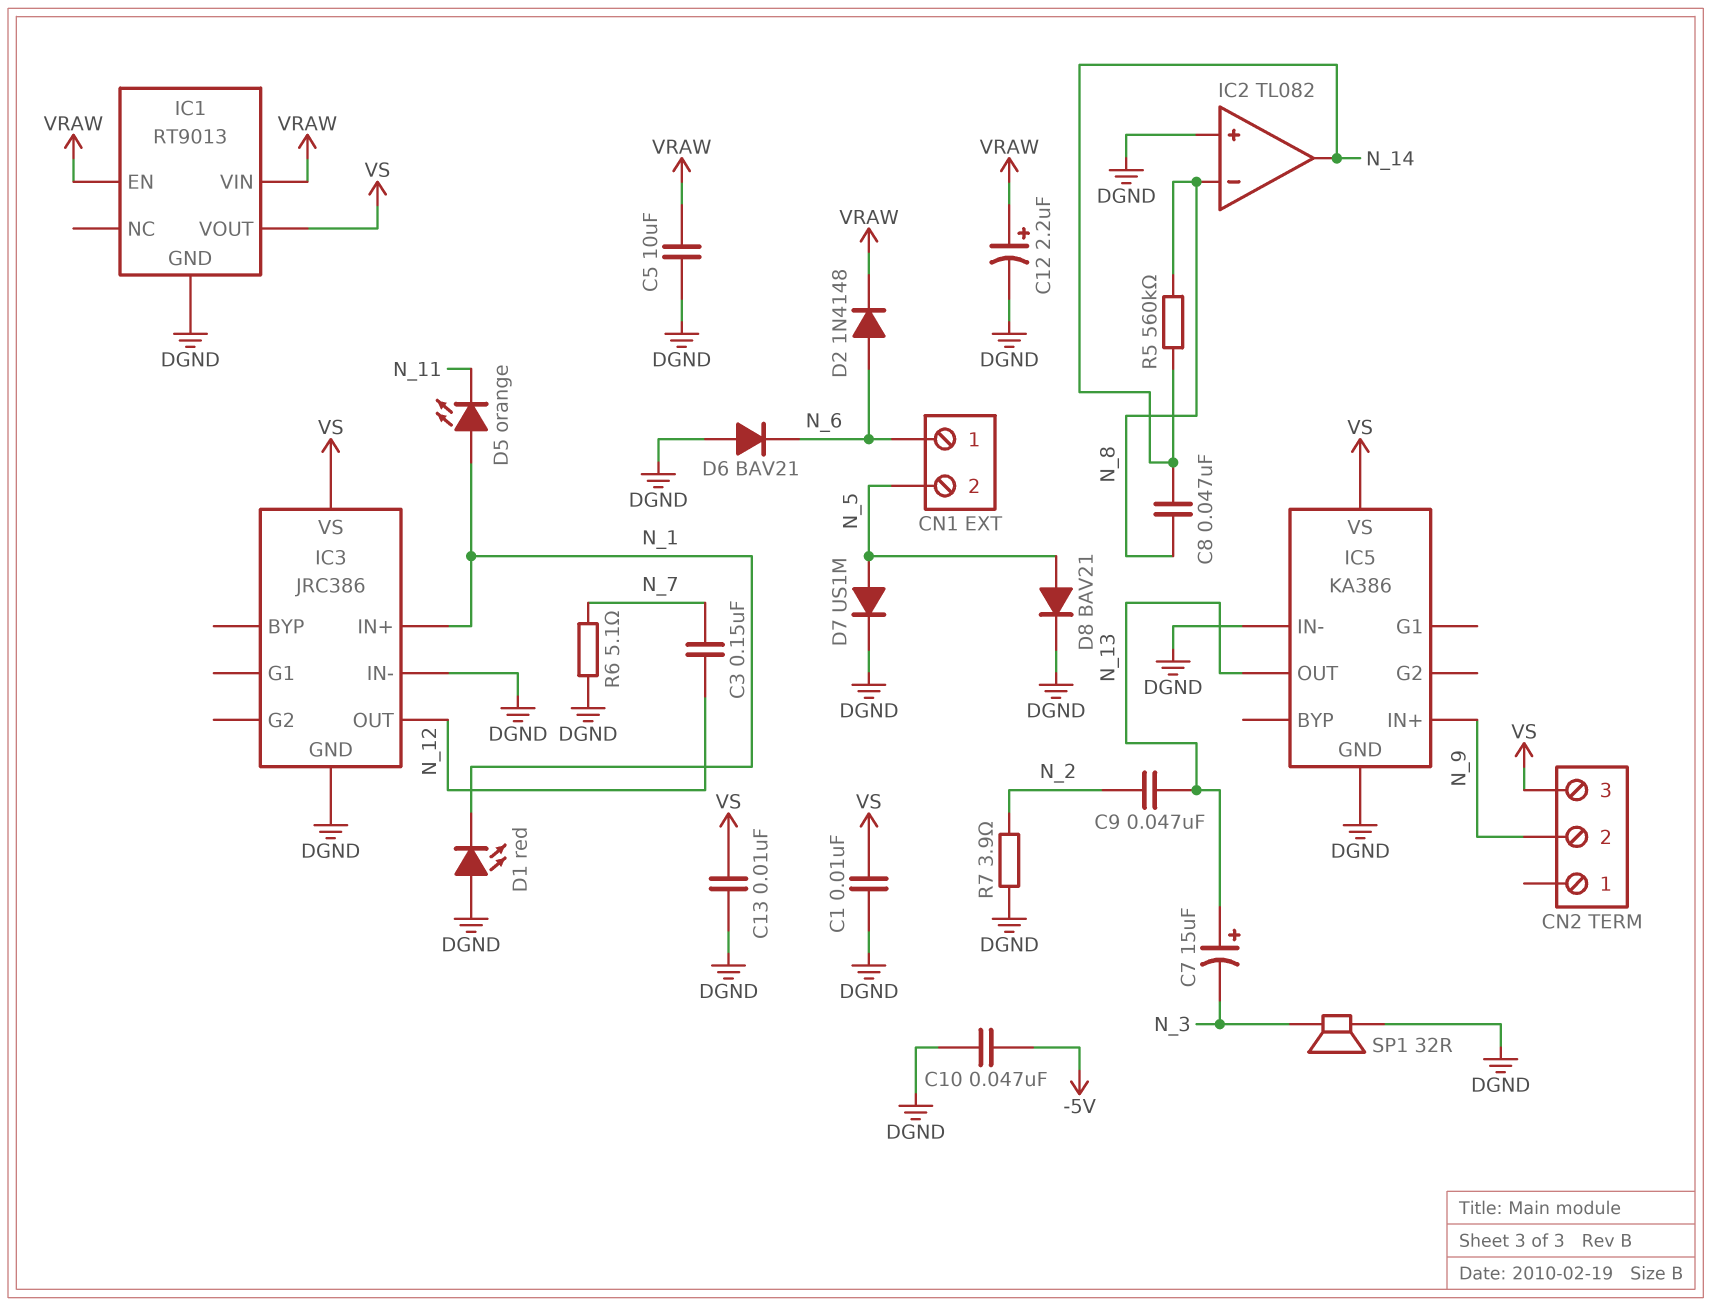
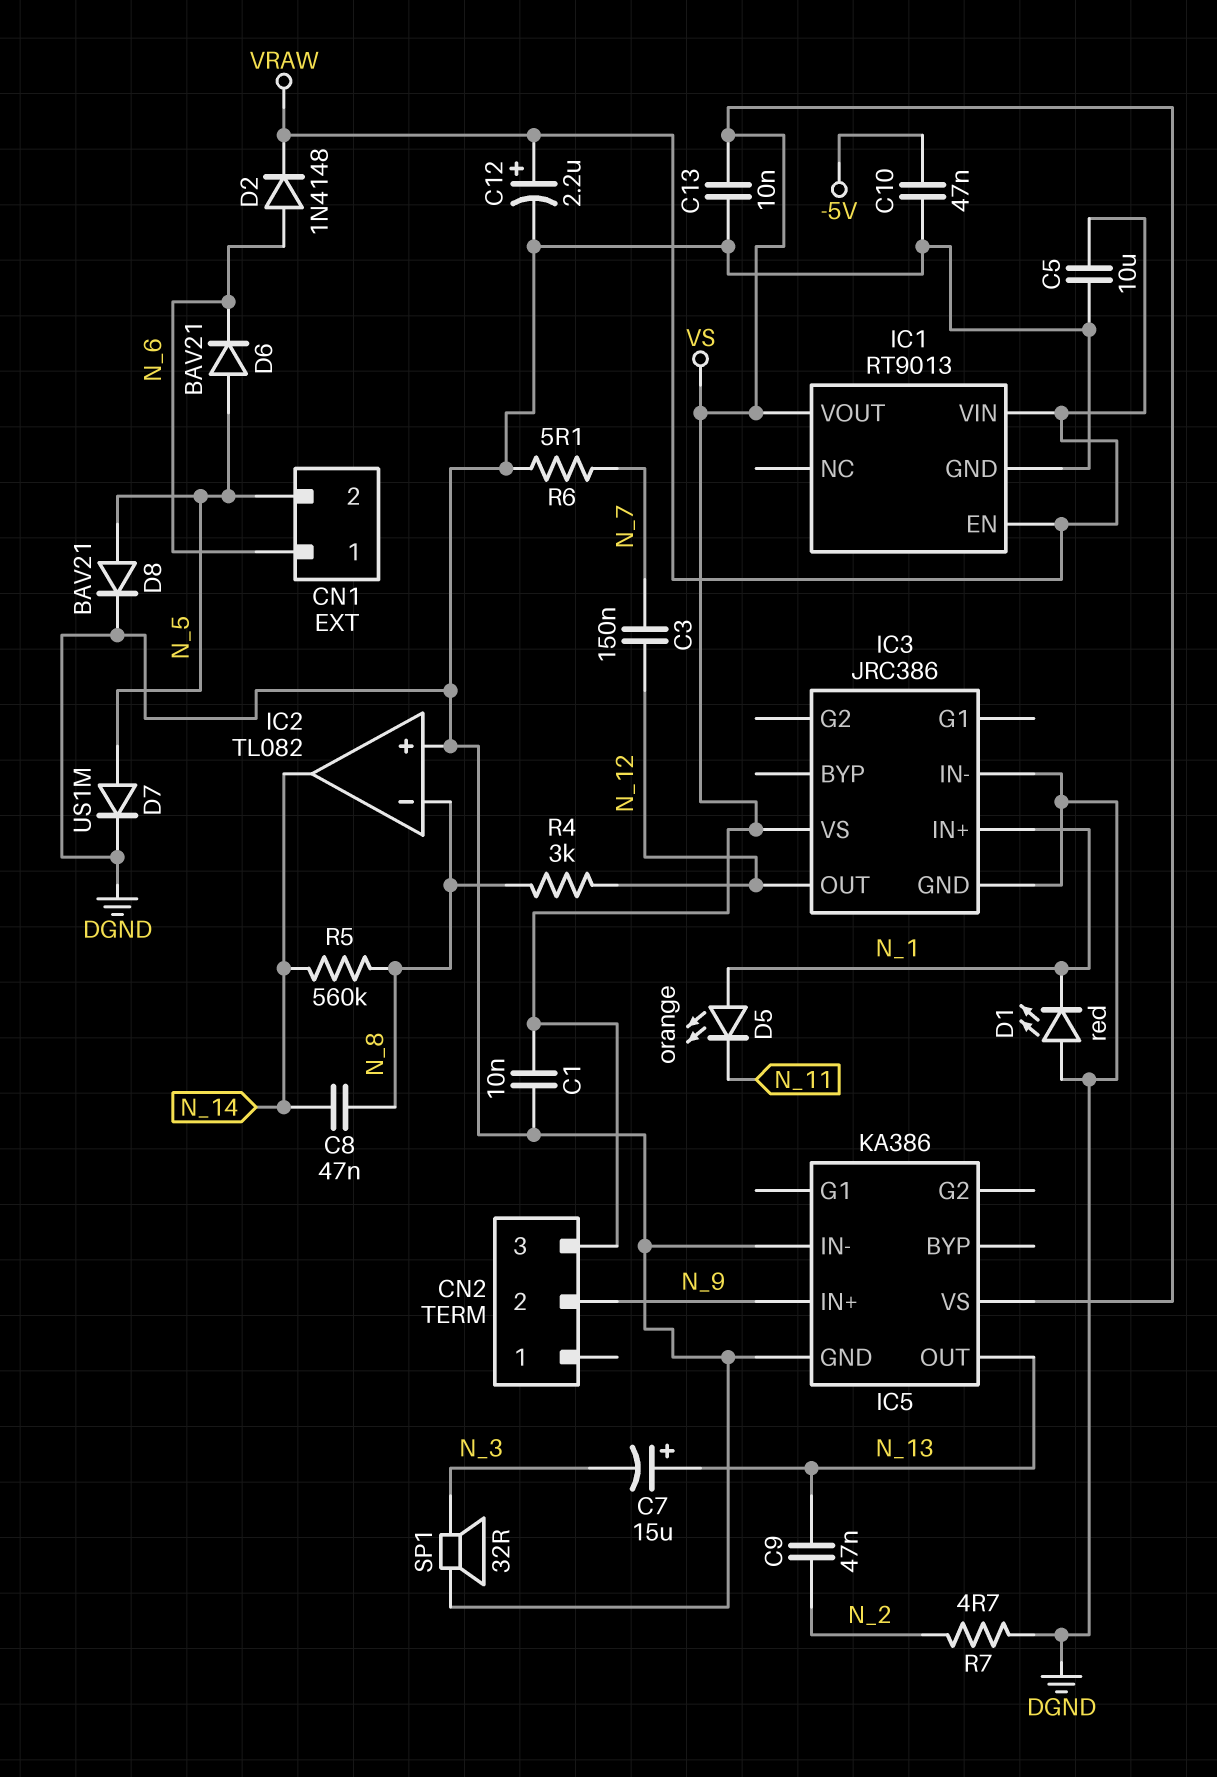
D6: diode BAV21 (A DGND, K N_6) -> diode BAV21 (A N_5, K N_6)
R4: none -> 3k (N_8, N_12)
R7: 3.9 (DGND, N_2) -> 4.7 (DGND, N_2)

